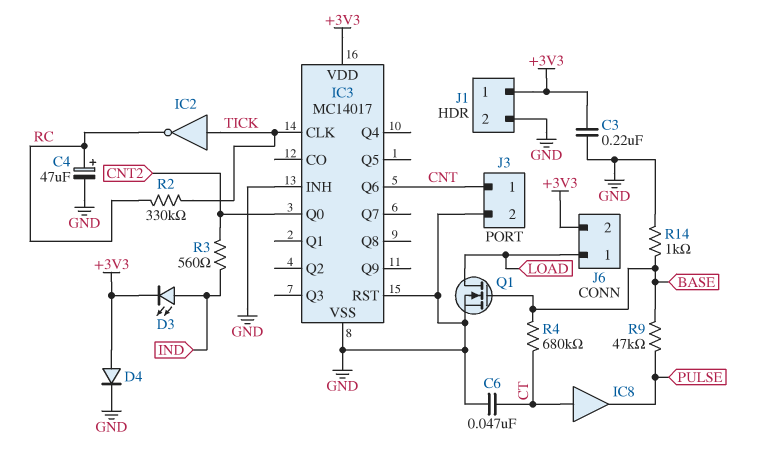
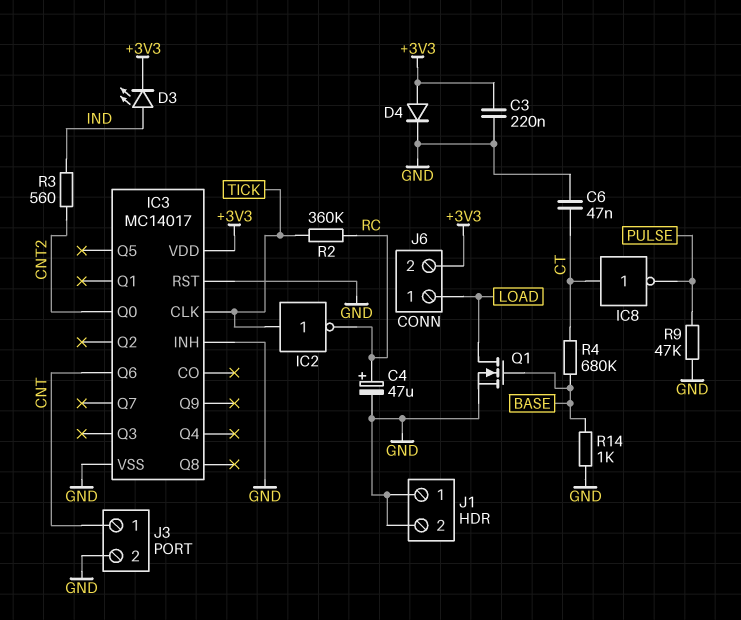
IC8: buffer (in CT, out PULSE) -> NOT (in CT, out PULSE)
J1 pin 1: +3V3 -> GND
R2: 330k (RC, TICK) -> 360k (RC, TICK)
R9: 47k (BASE, PULSE) -> 47k (GND, PULSE)

